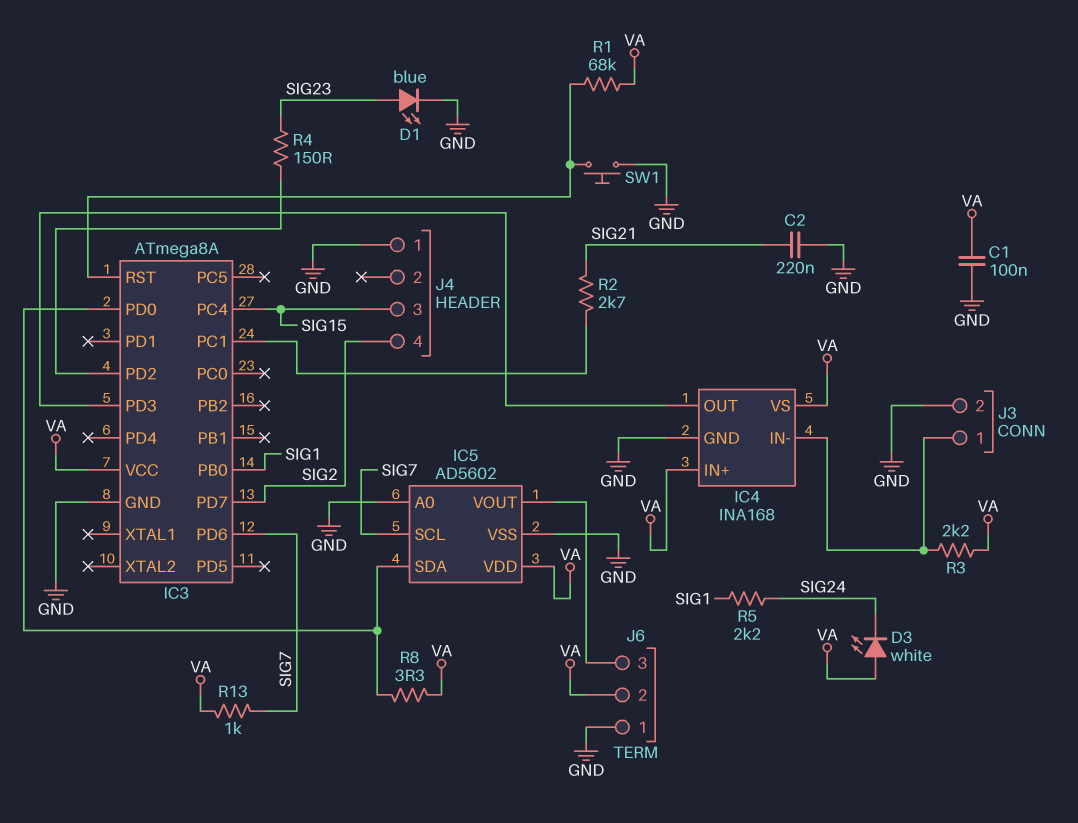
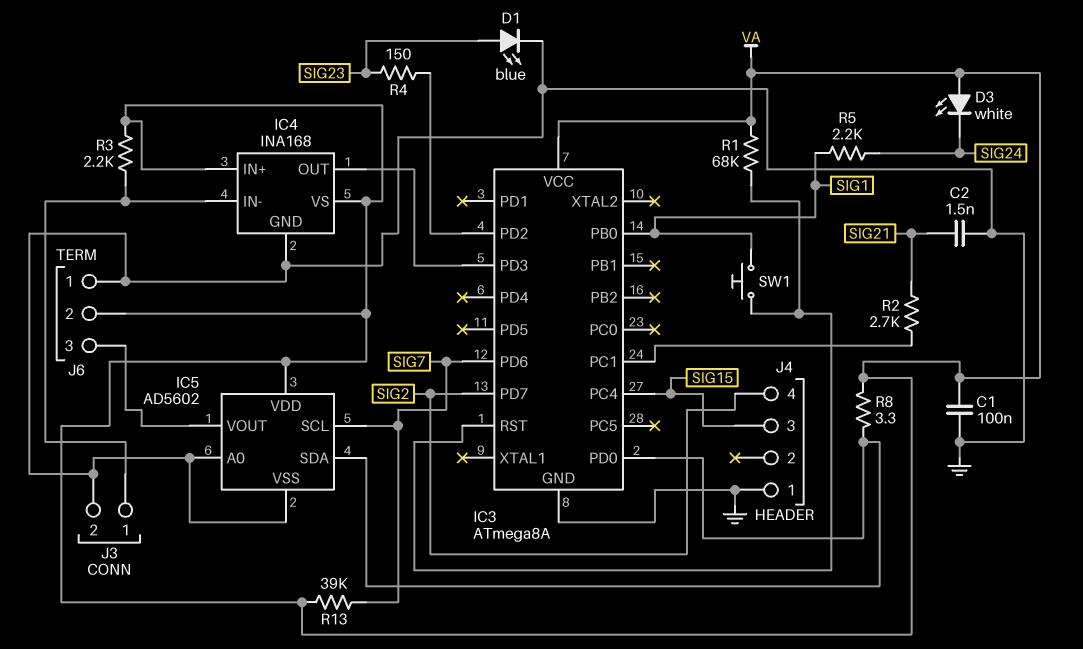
C2: 220nF (GND, SIG21) -> 1.5nF (GND, SIG21)
R13: 1k (SIG7, VA) -> 39k (SIG7, VA)
SW1: button (GND, IC3/RST) -> button (IC3/RST, SIG1)

